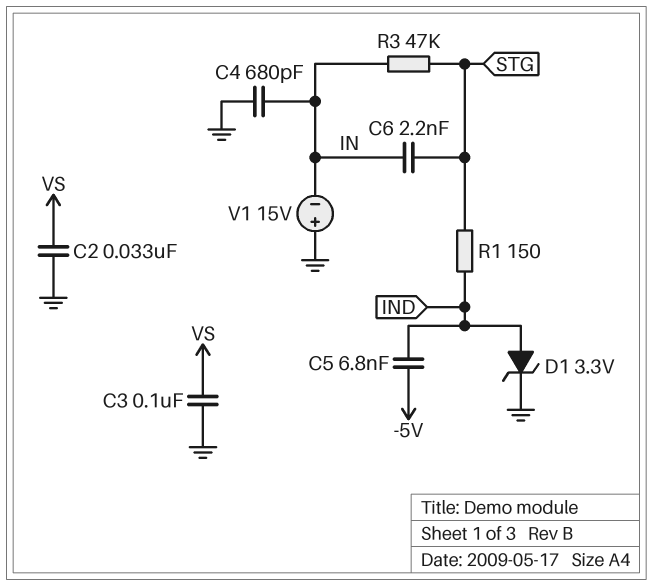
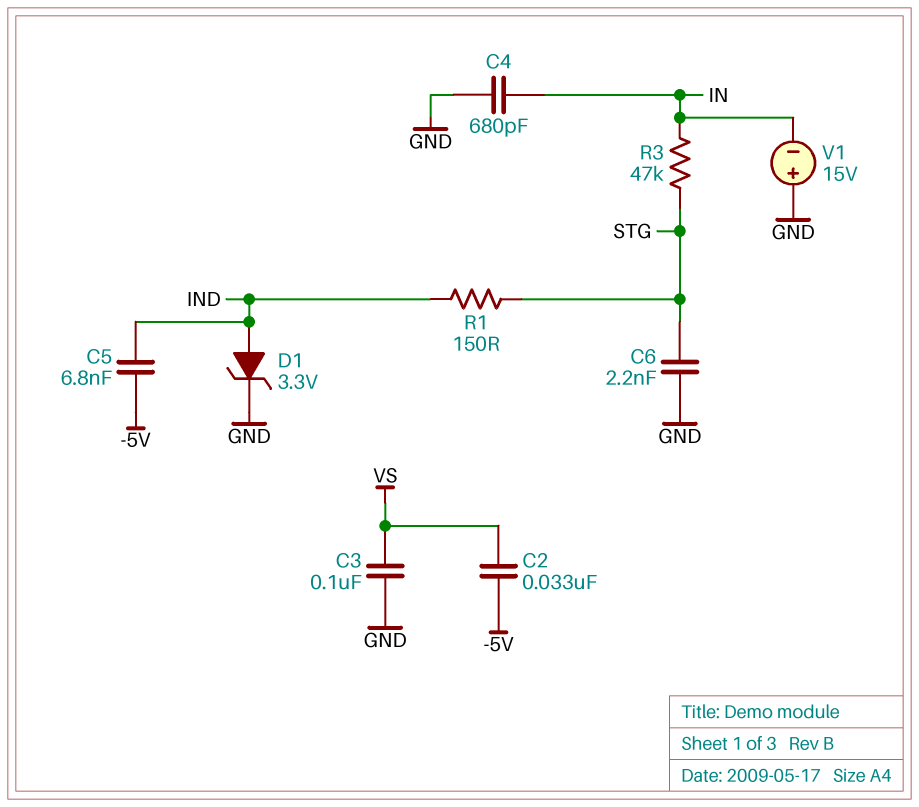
C2: 33nF (GND, VS) -> 33nF (-5V, VS)
C6: 2.2nF (IN, STG) -> 2.2nF (GND, STG)

